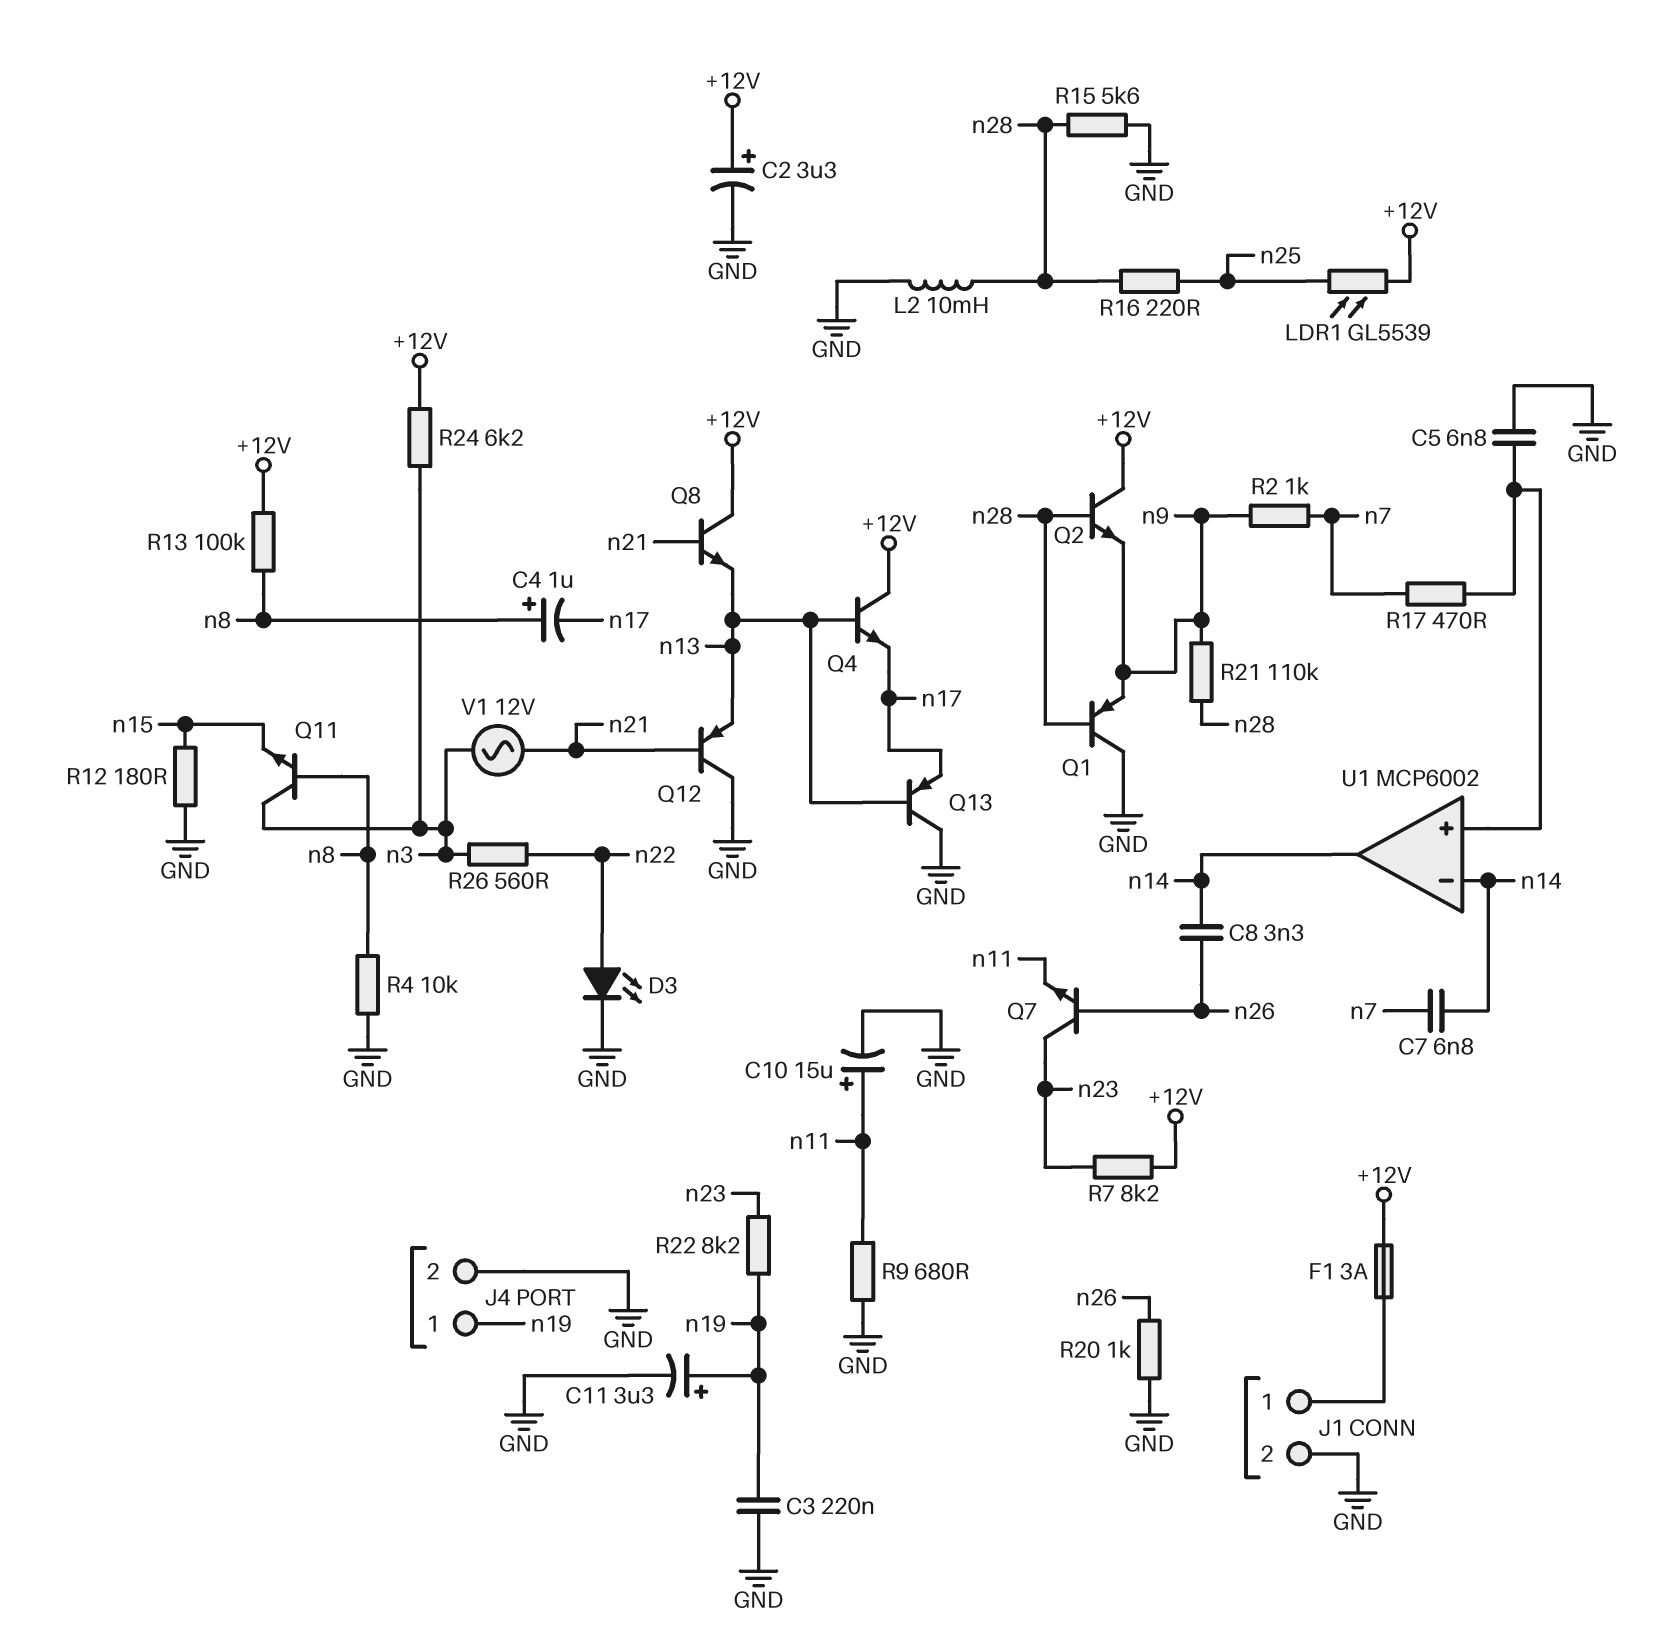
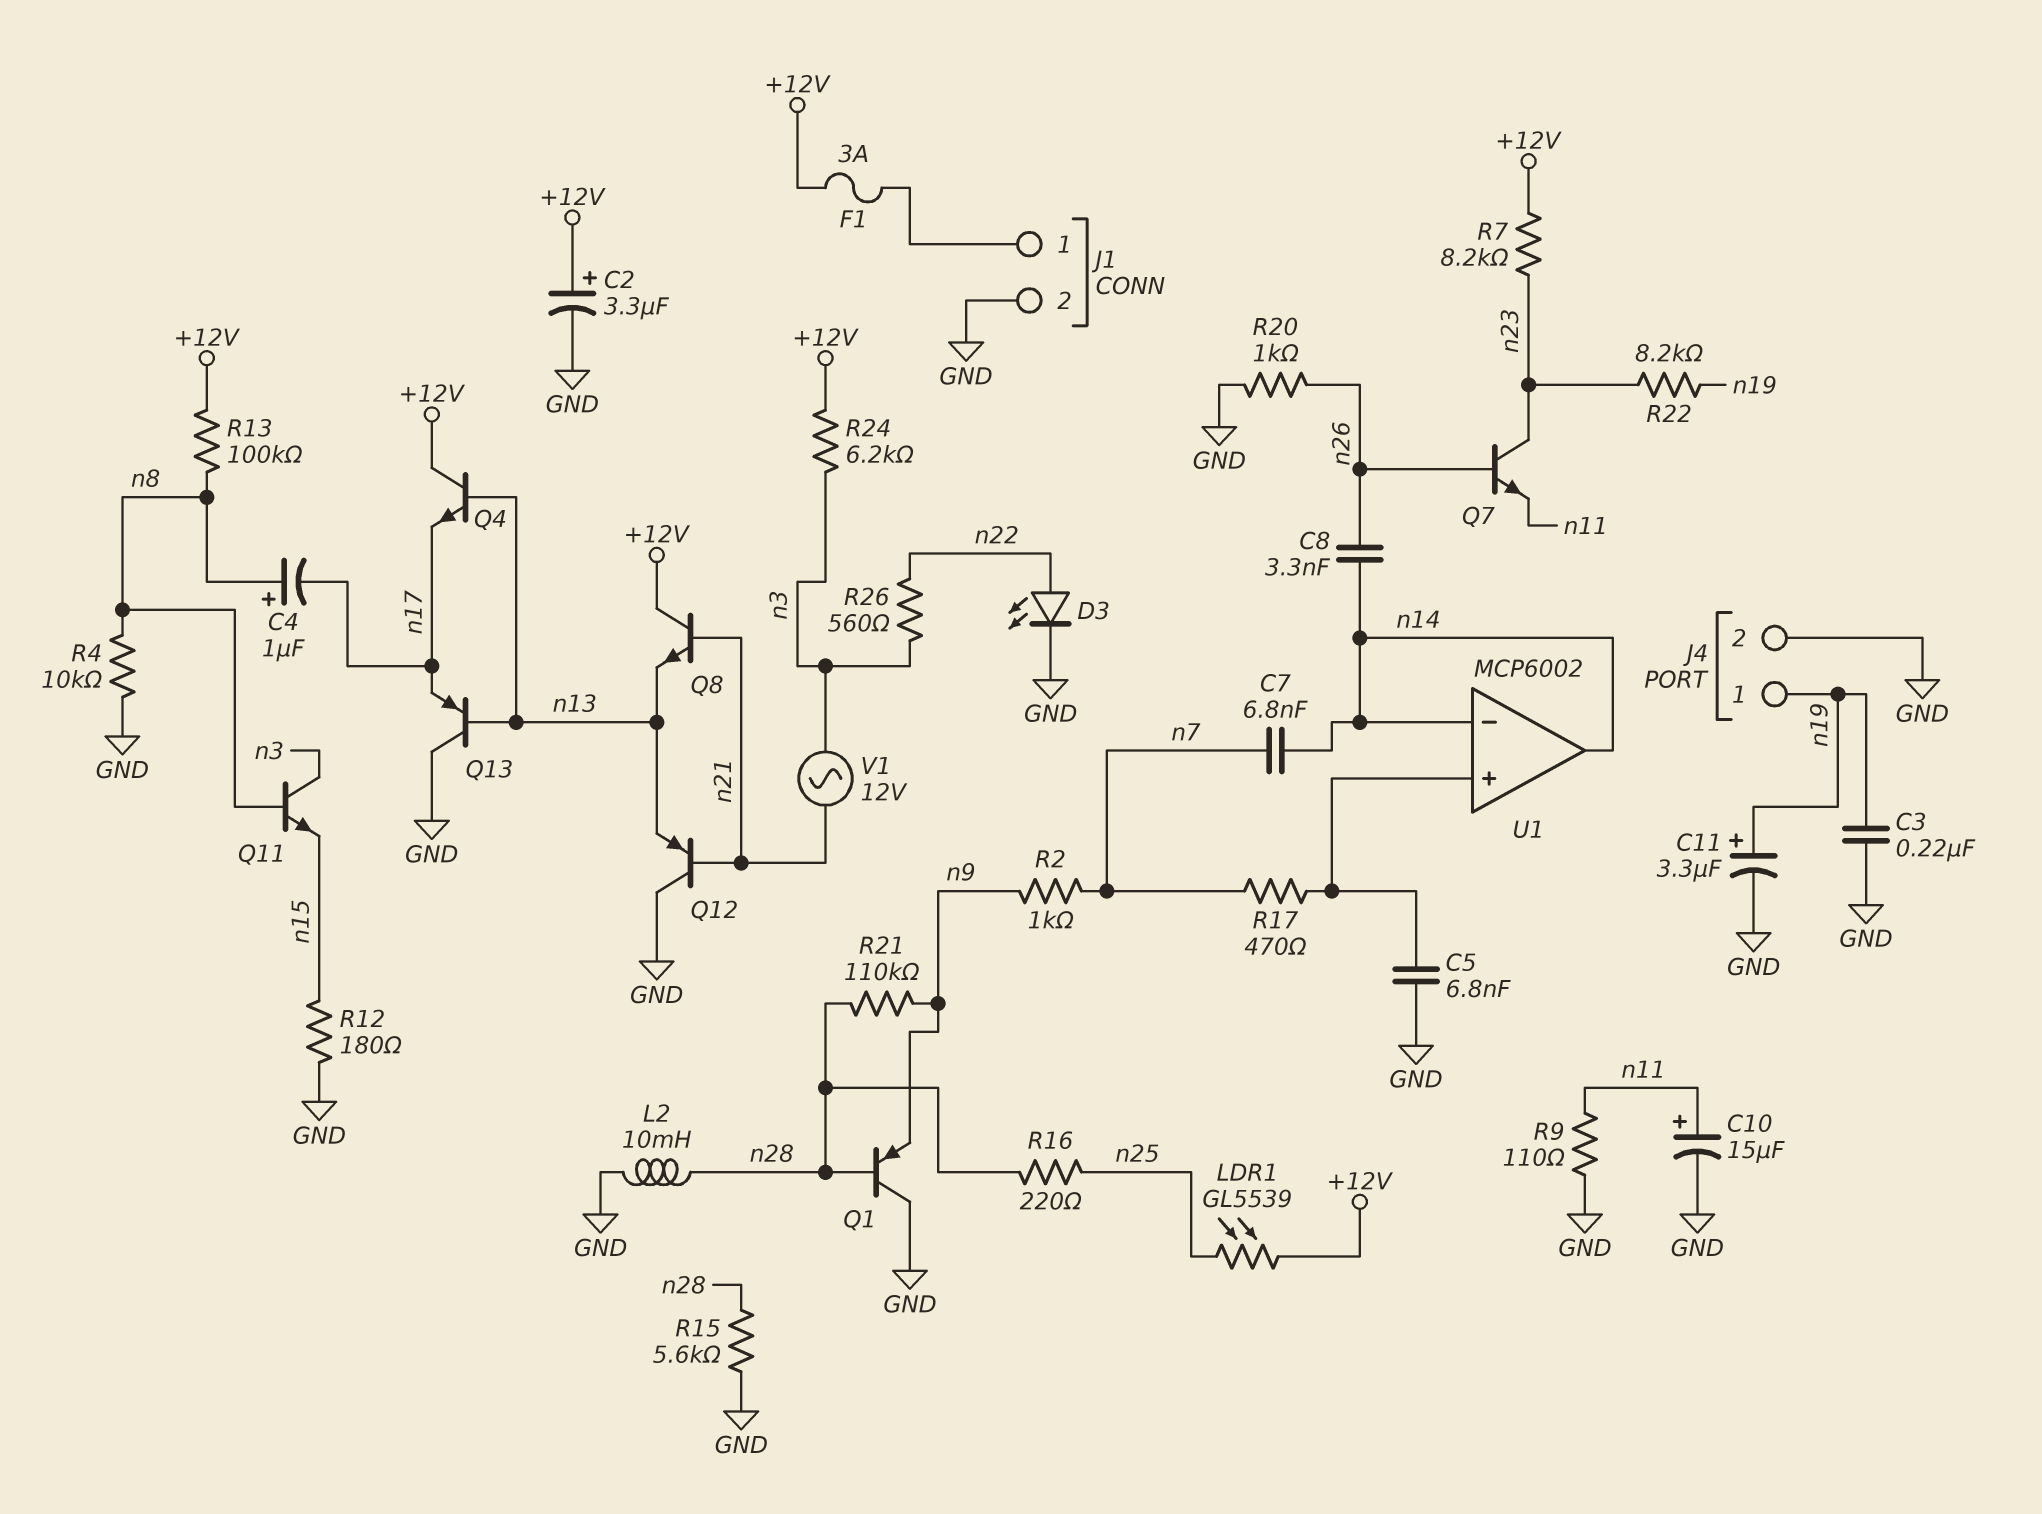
Q2: NPN (B n28, C +12V, E n9) -> none
R9: 680 (GND, n11) -> 110 (GND, n11)

